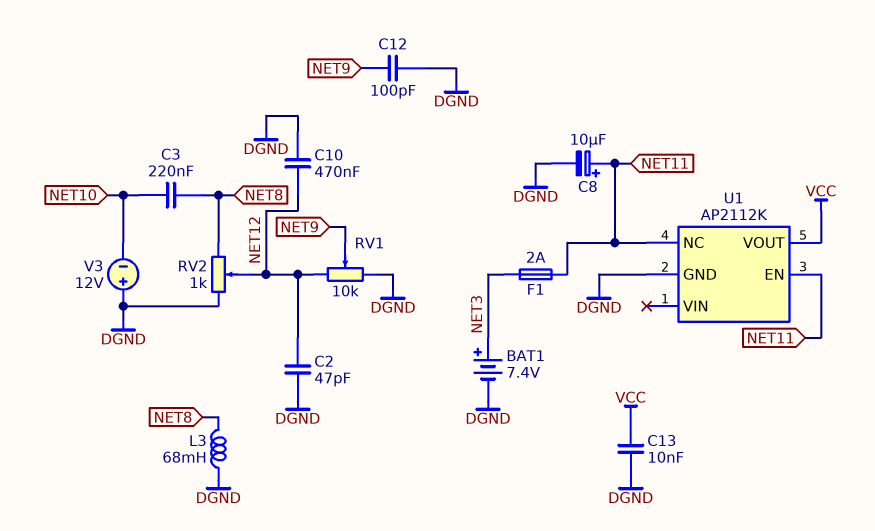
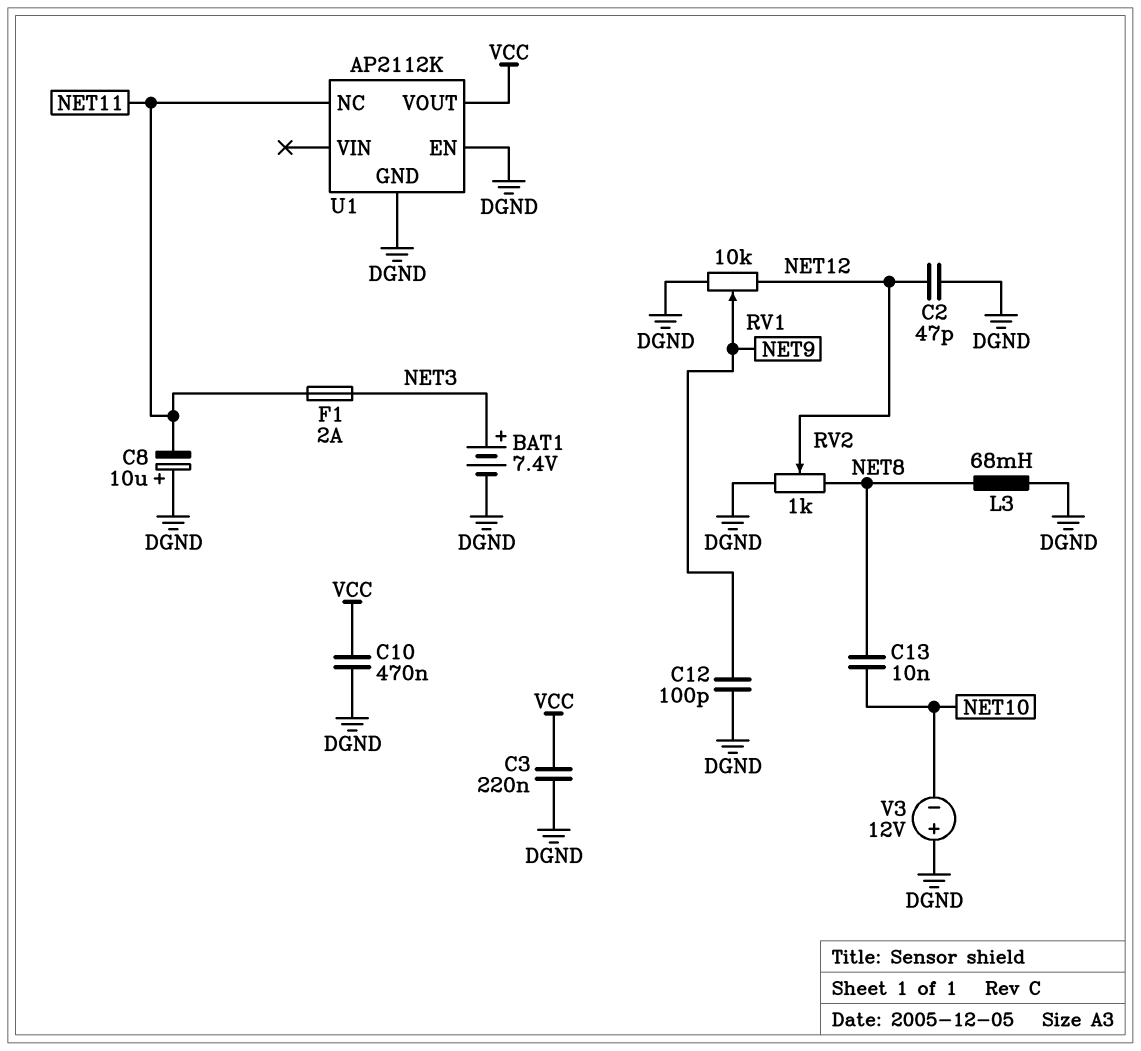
C3: 220nF (NET8, NET10) -> 220nF (DGND, VCC)
C8: 10uF (plus NET11, minus DGND) -> 10uF (plus DGND, minus NET11)
C10: 470nF (DGND, NET12) -> 470nF (DGND, VCC)
C13: 10nF (DGND, VCC) -> 10nF (NET8, NET10)
U1 pin EN: NET11 -> DGND

